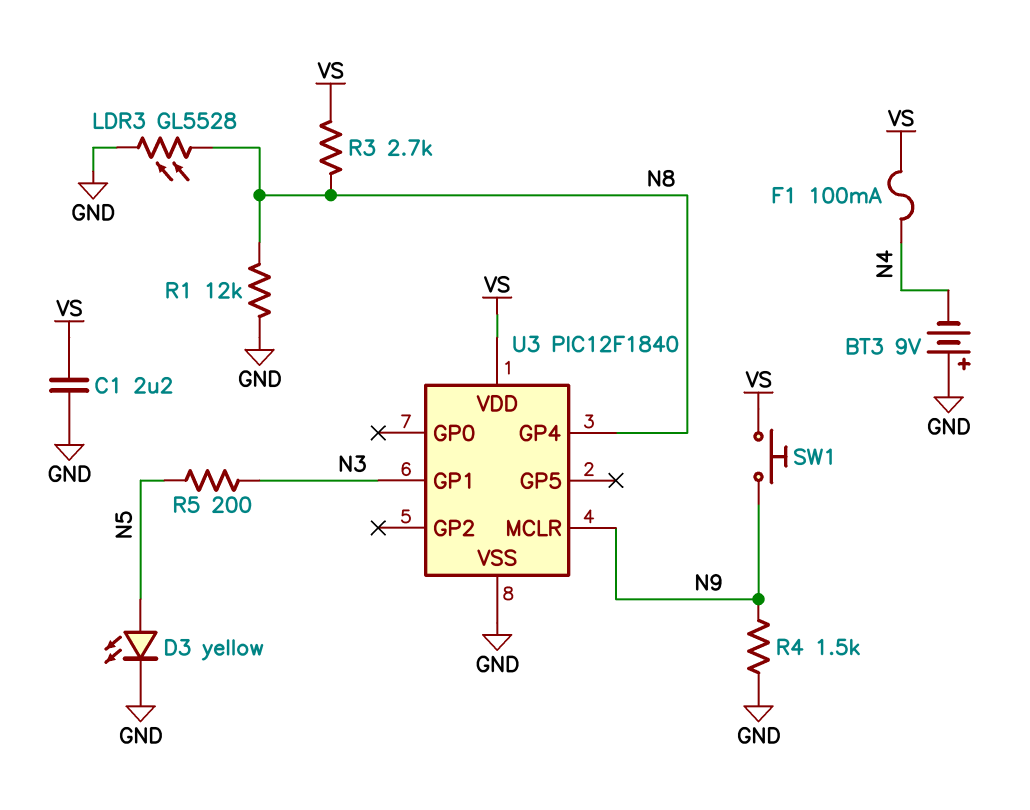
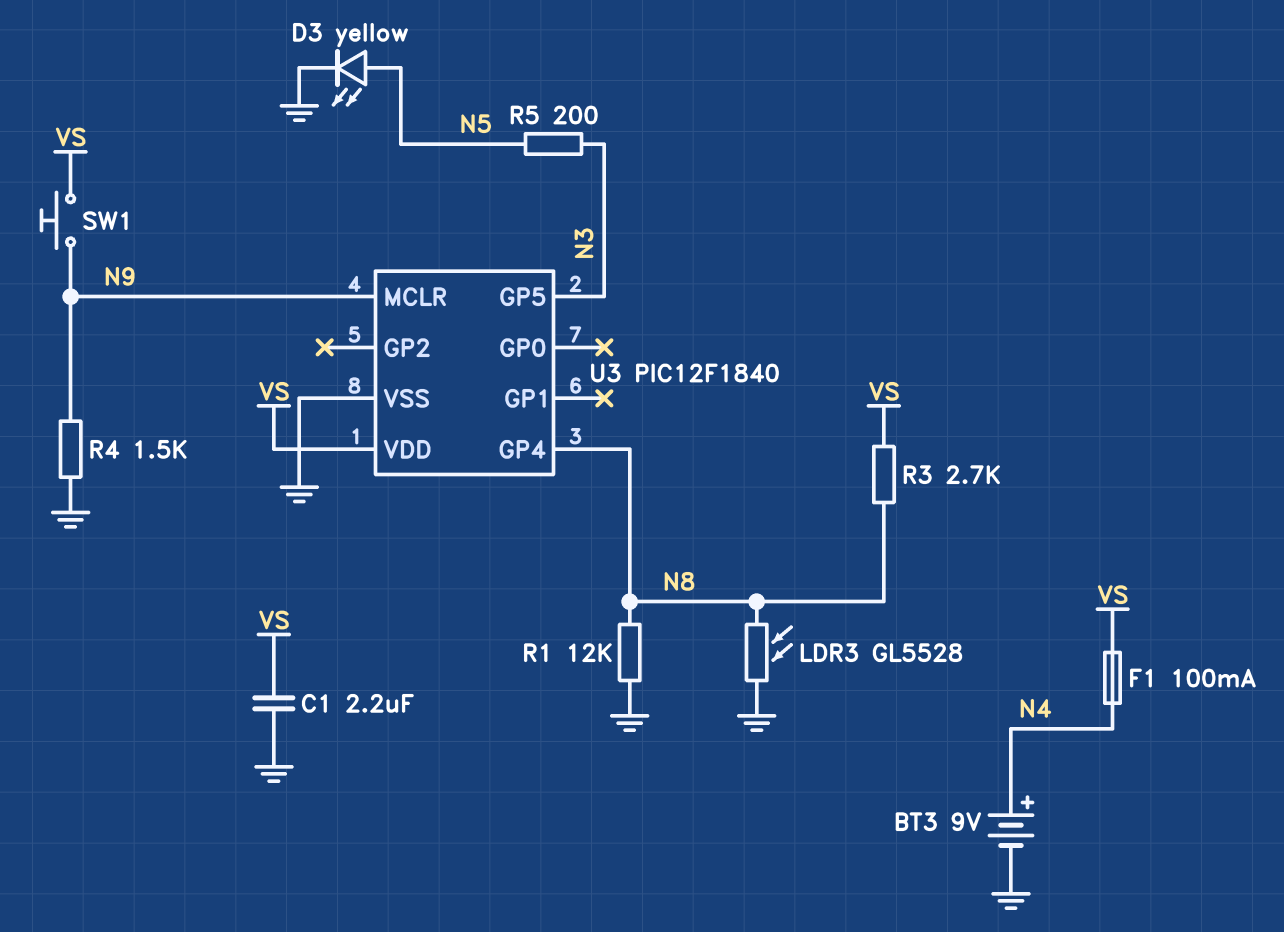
BT3: 9V (plus GND, minus N4) -> 9V (plus N4, minus GND)
U3 pin GP1: N3 -> none
U3 pin GP5: none -> N3

